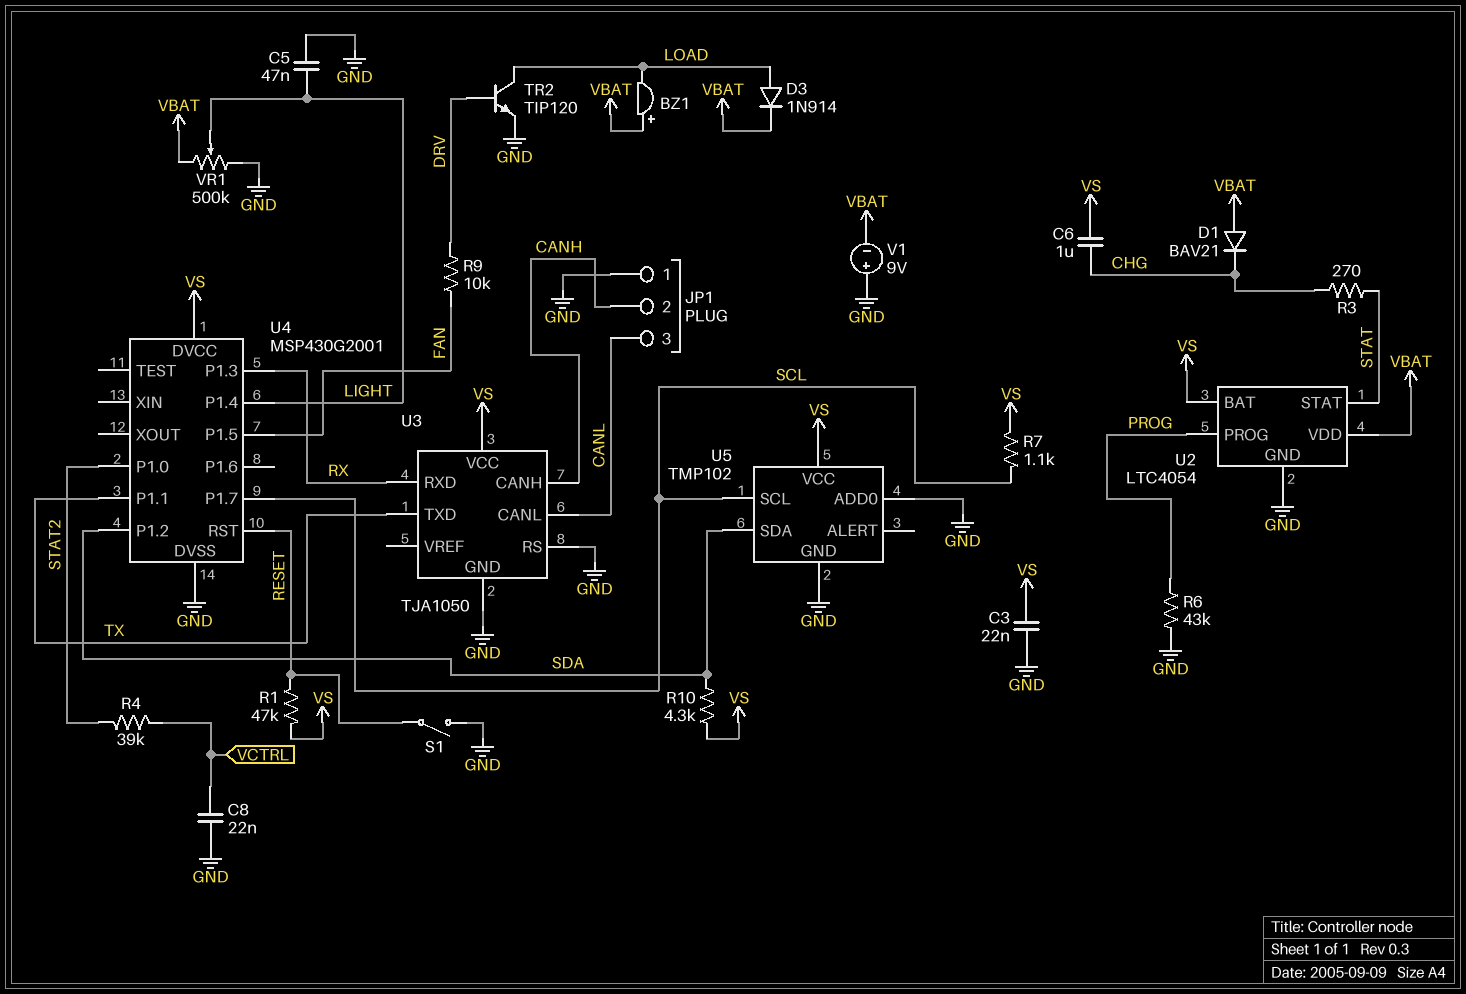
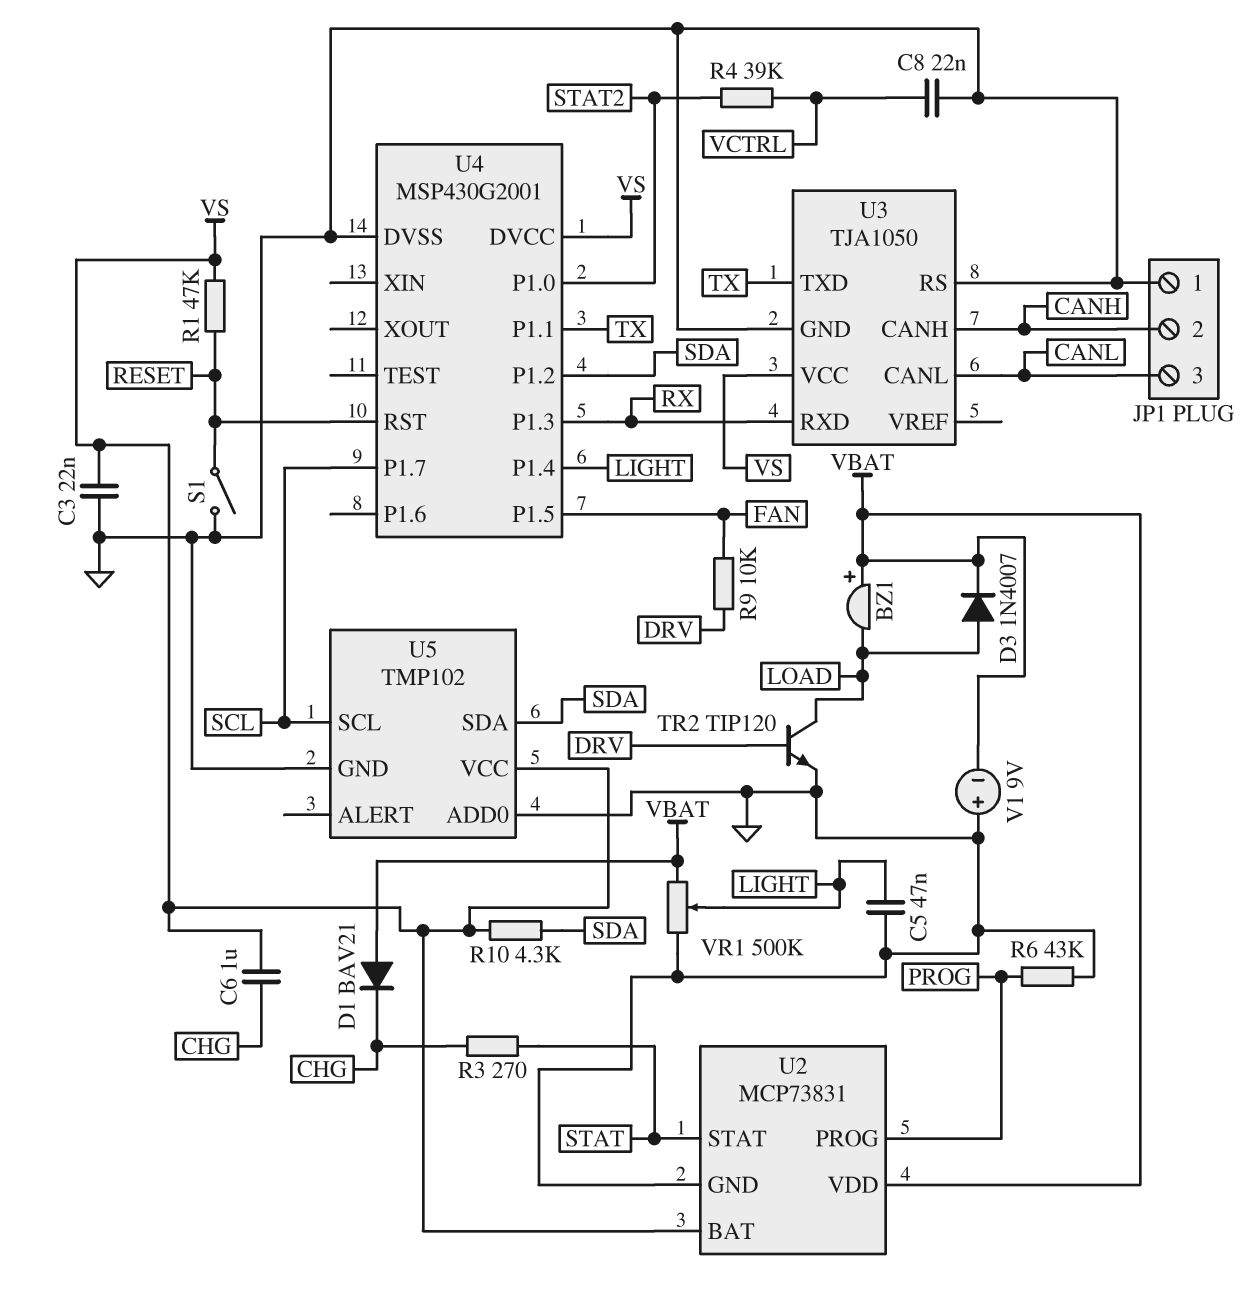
D3: diode 1N914 (A LOAD, K VBAT) -> diode 1N4007 (A LOAD, K VBAT)
R7: 1.1k (SCL, VS) -> none
U2: LTC4054 -> MCP73831

